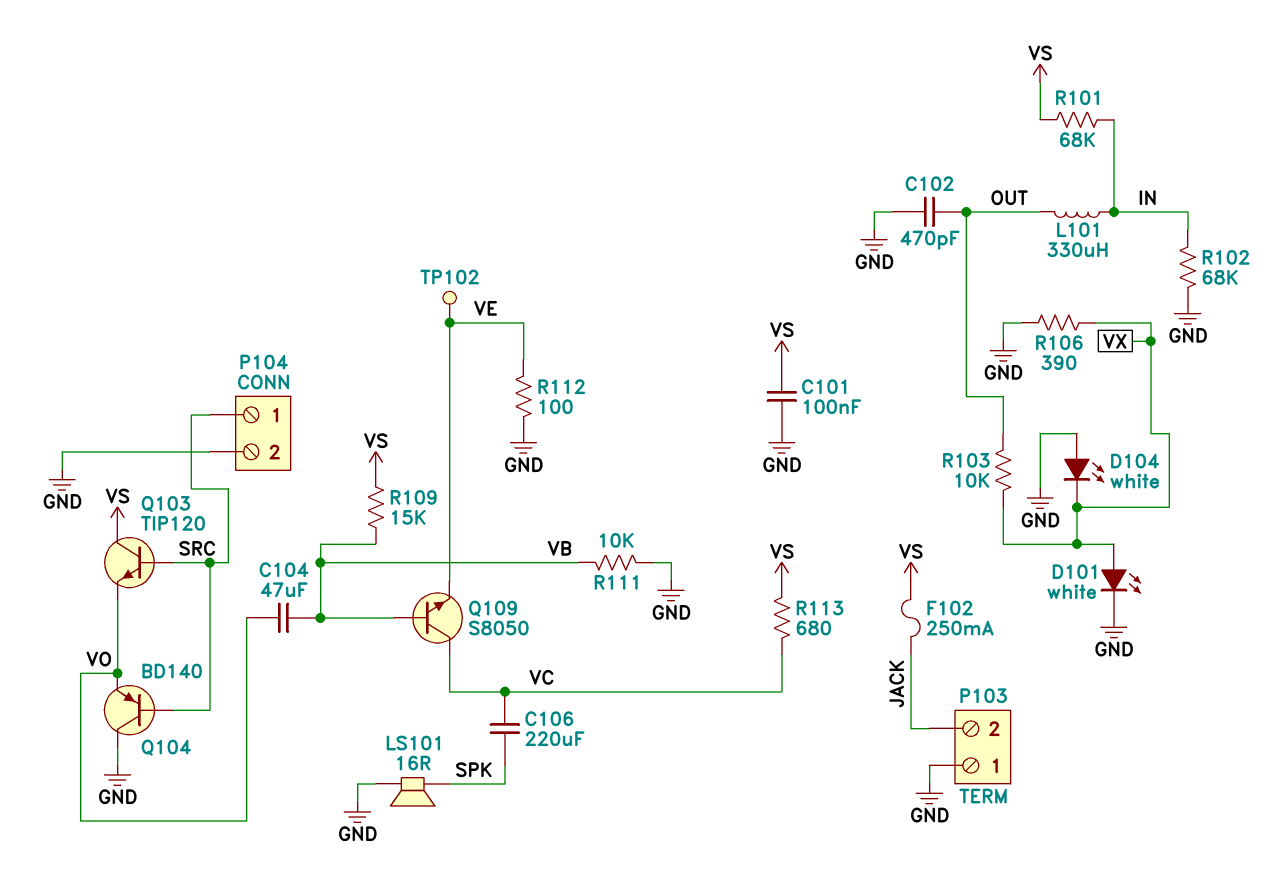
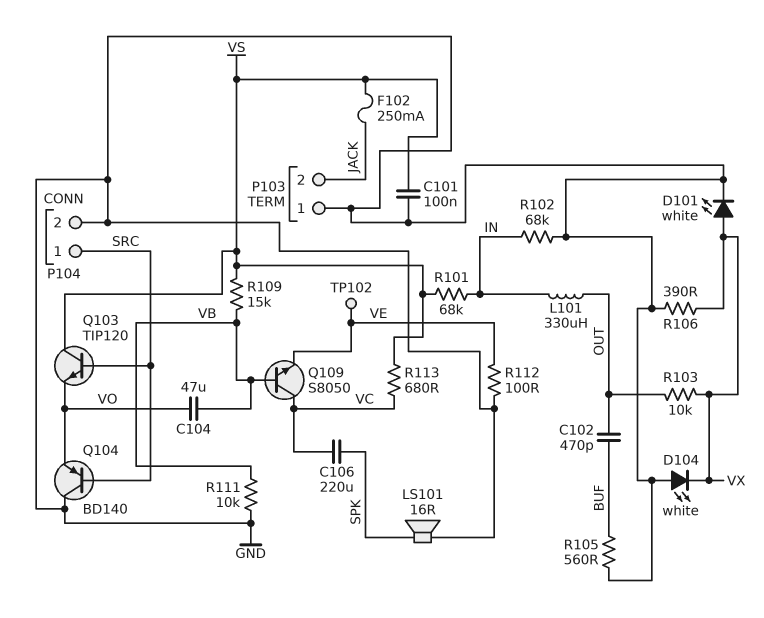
C102: 470pF (GND, OUT) -> 470pF (BUF, OUT)
R105: none -> 560 (BUF, GND)

